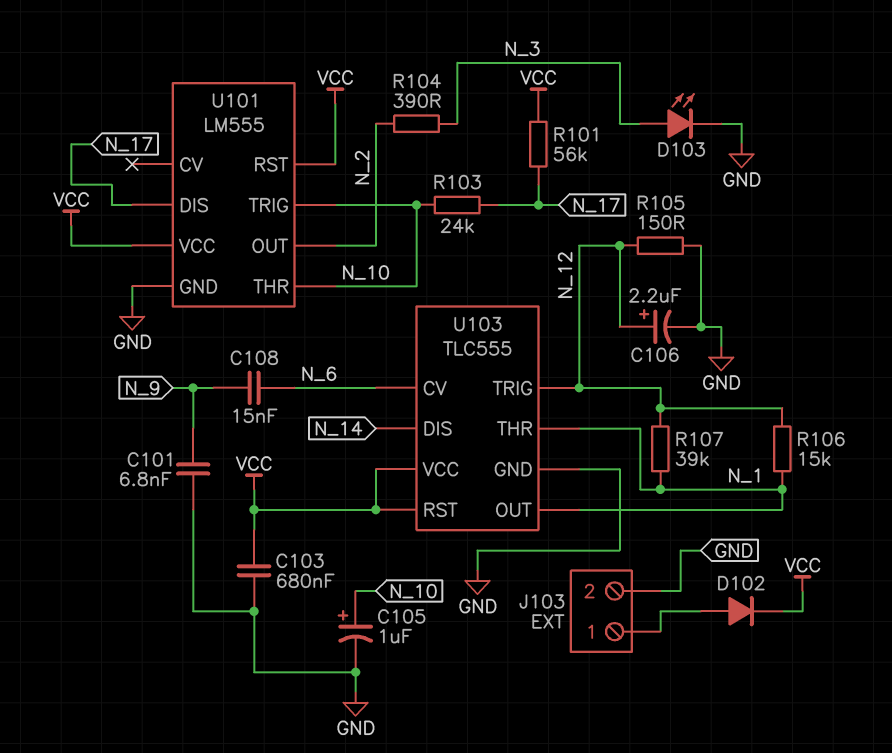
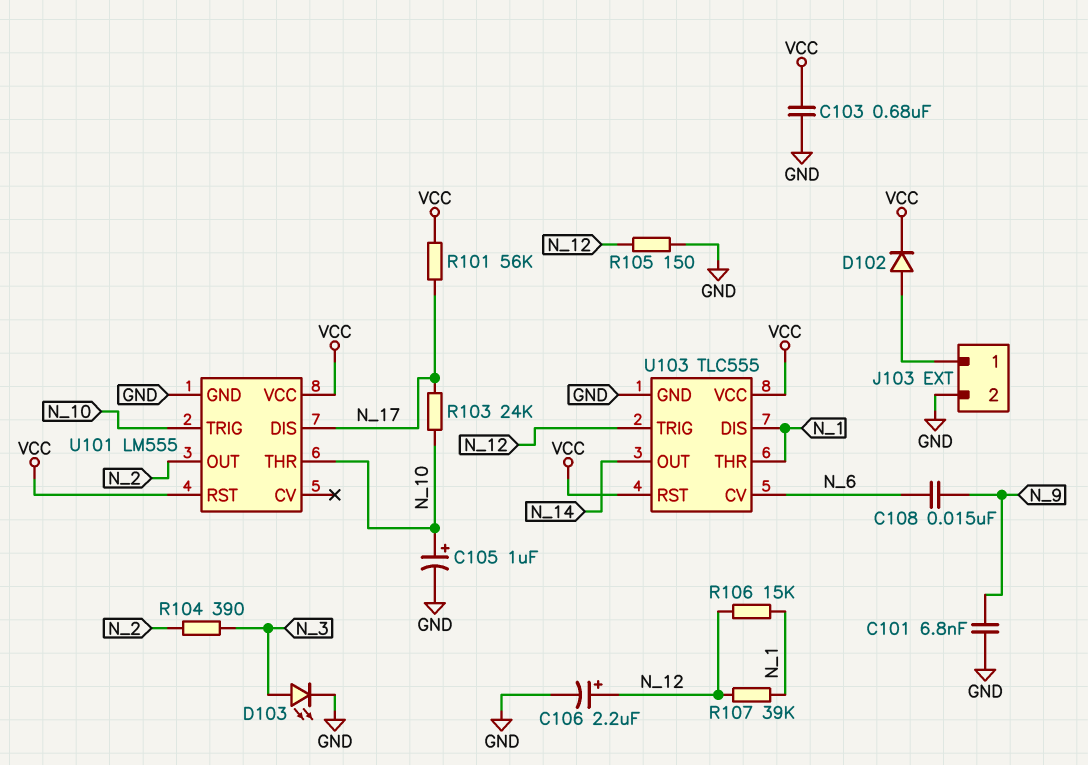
U103 pin DIS: N_14 -> N_1
U103 pin OUT: N_1 -> N_14

